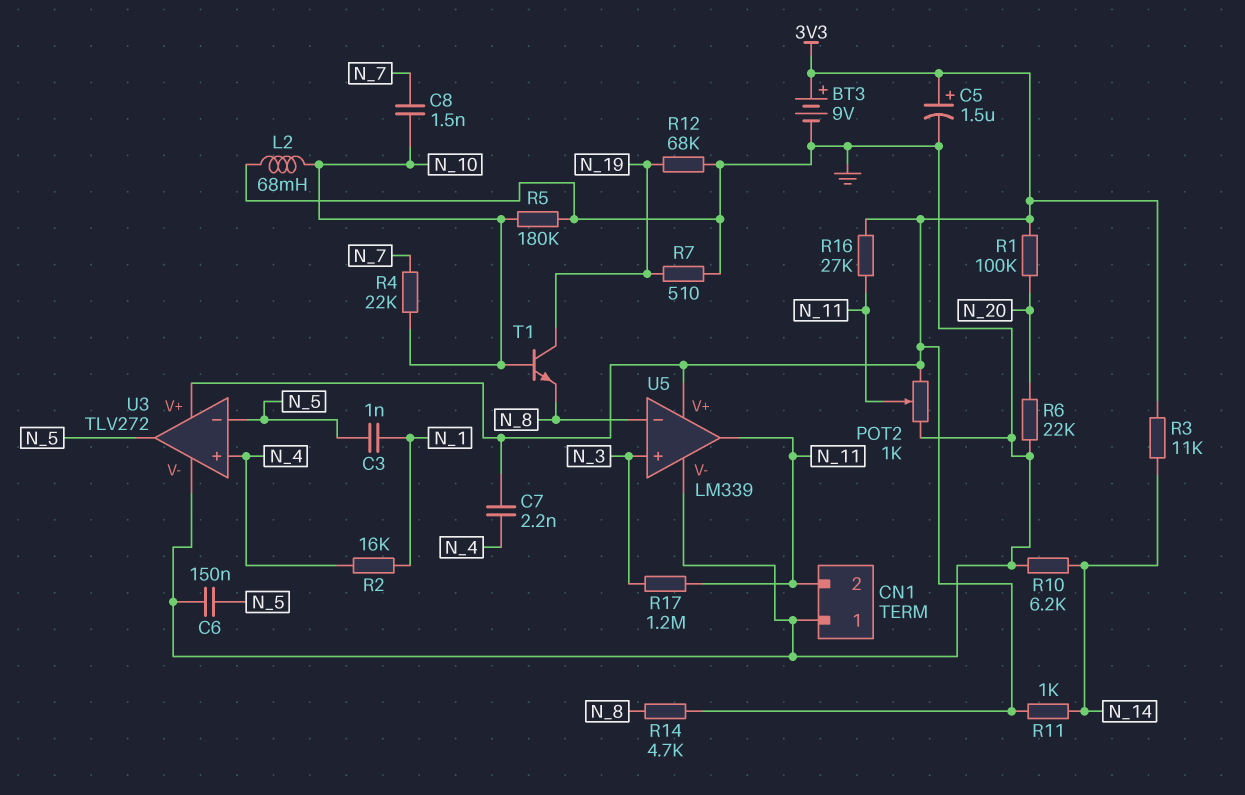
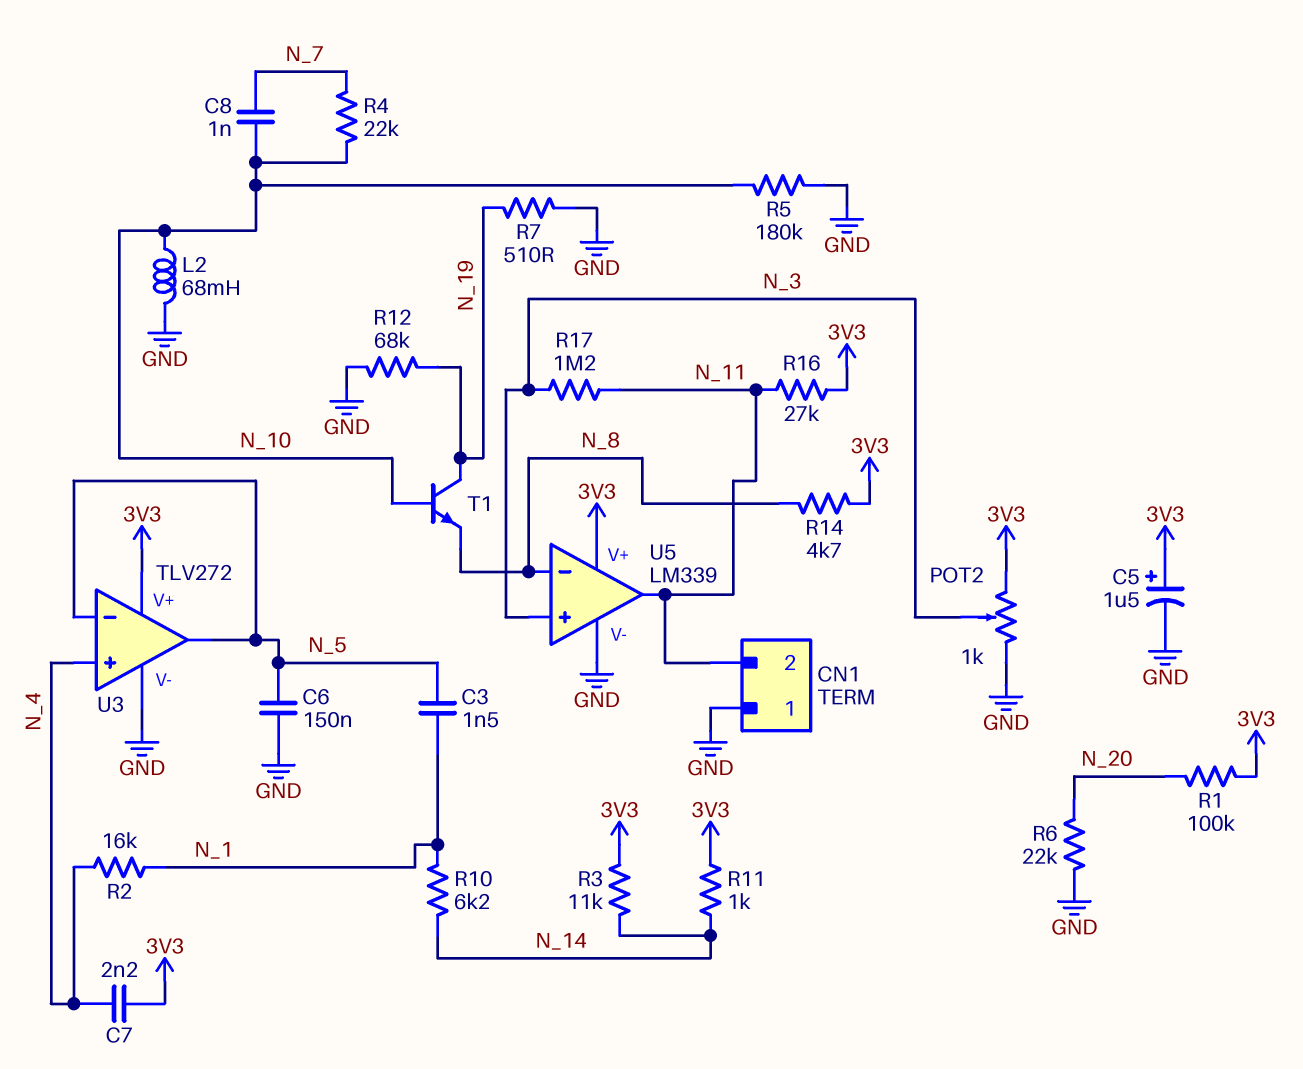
BT3: 9V (plus 3V3, minus GND) -> none
C3: 1nF (N_1, N_5) -> 1.5nF (N_1, N_5)
C8: 1.5nF (N_7, N_10) -> 1nF (N_7, N_10)
POT2: 1k (3V3, GND, wiper N_11) -> 1k (3V3, GND, wiper N_3)
R10: 6.2k (GND, N_14) -> 6.2k (N_1, N_14)

